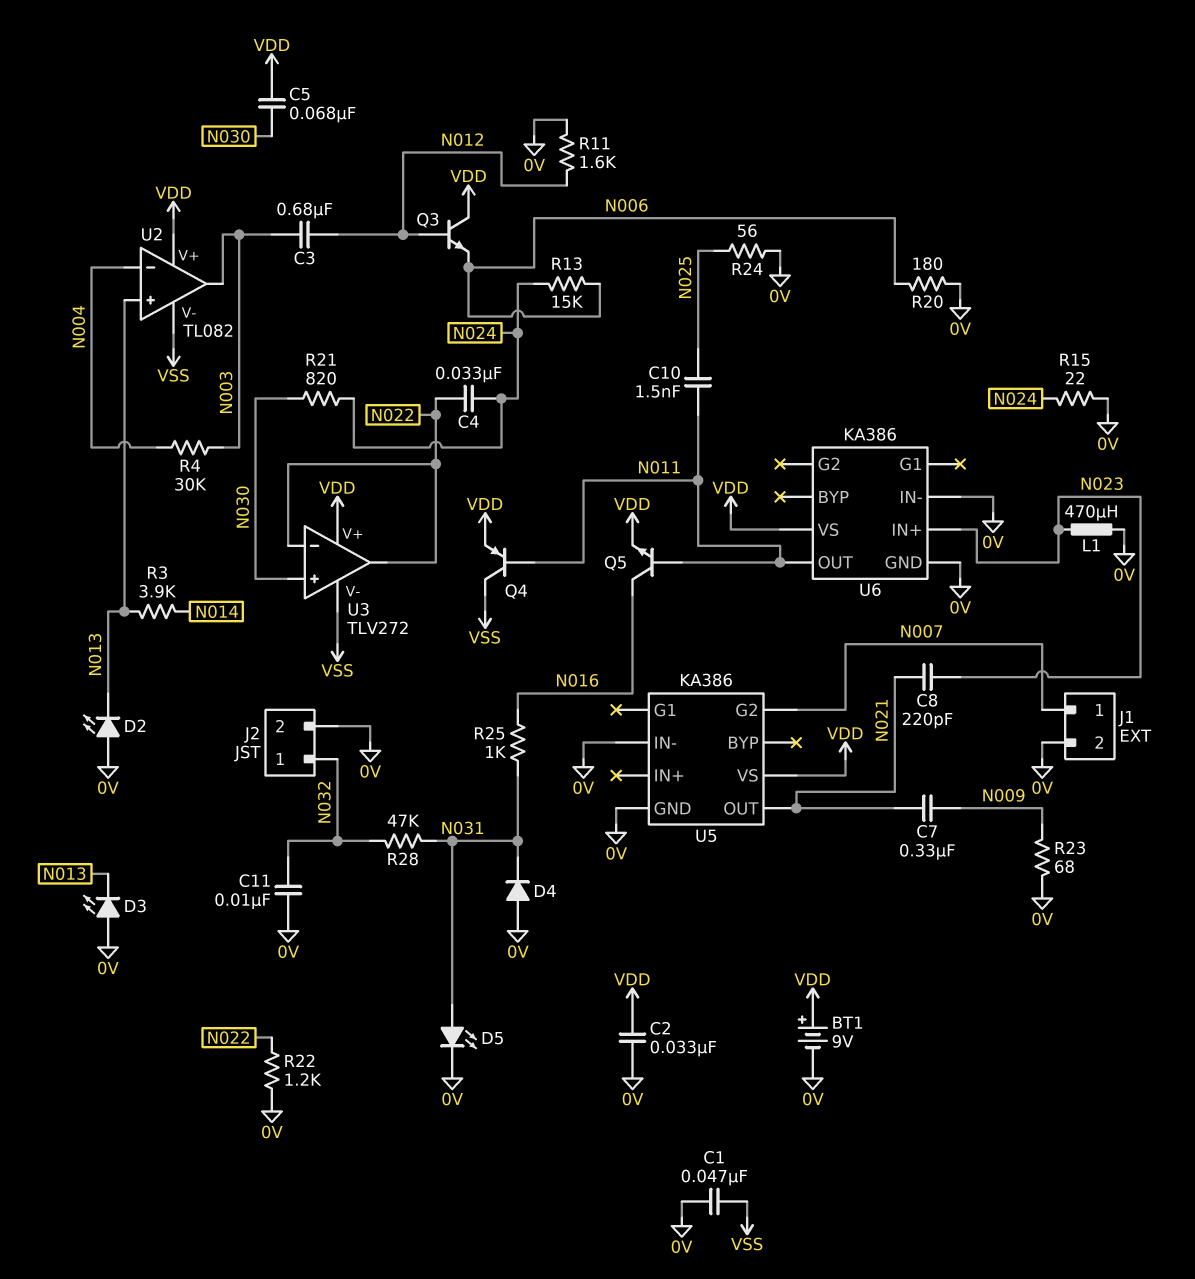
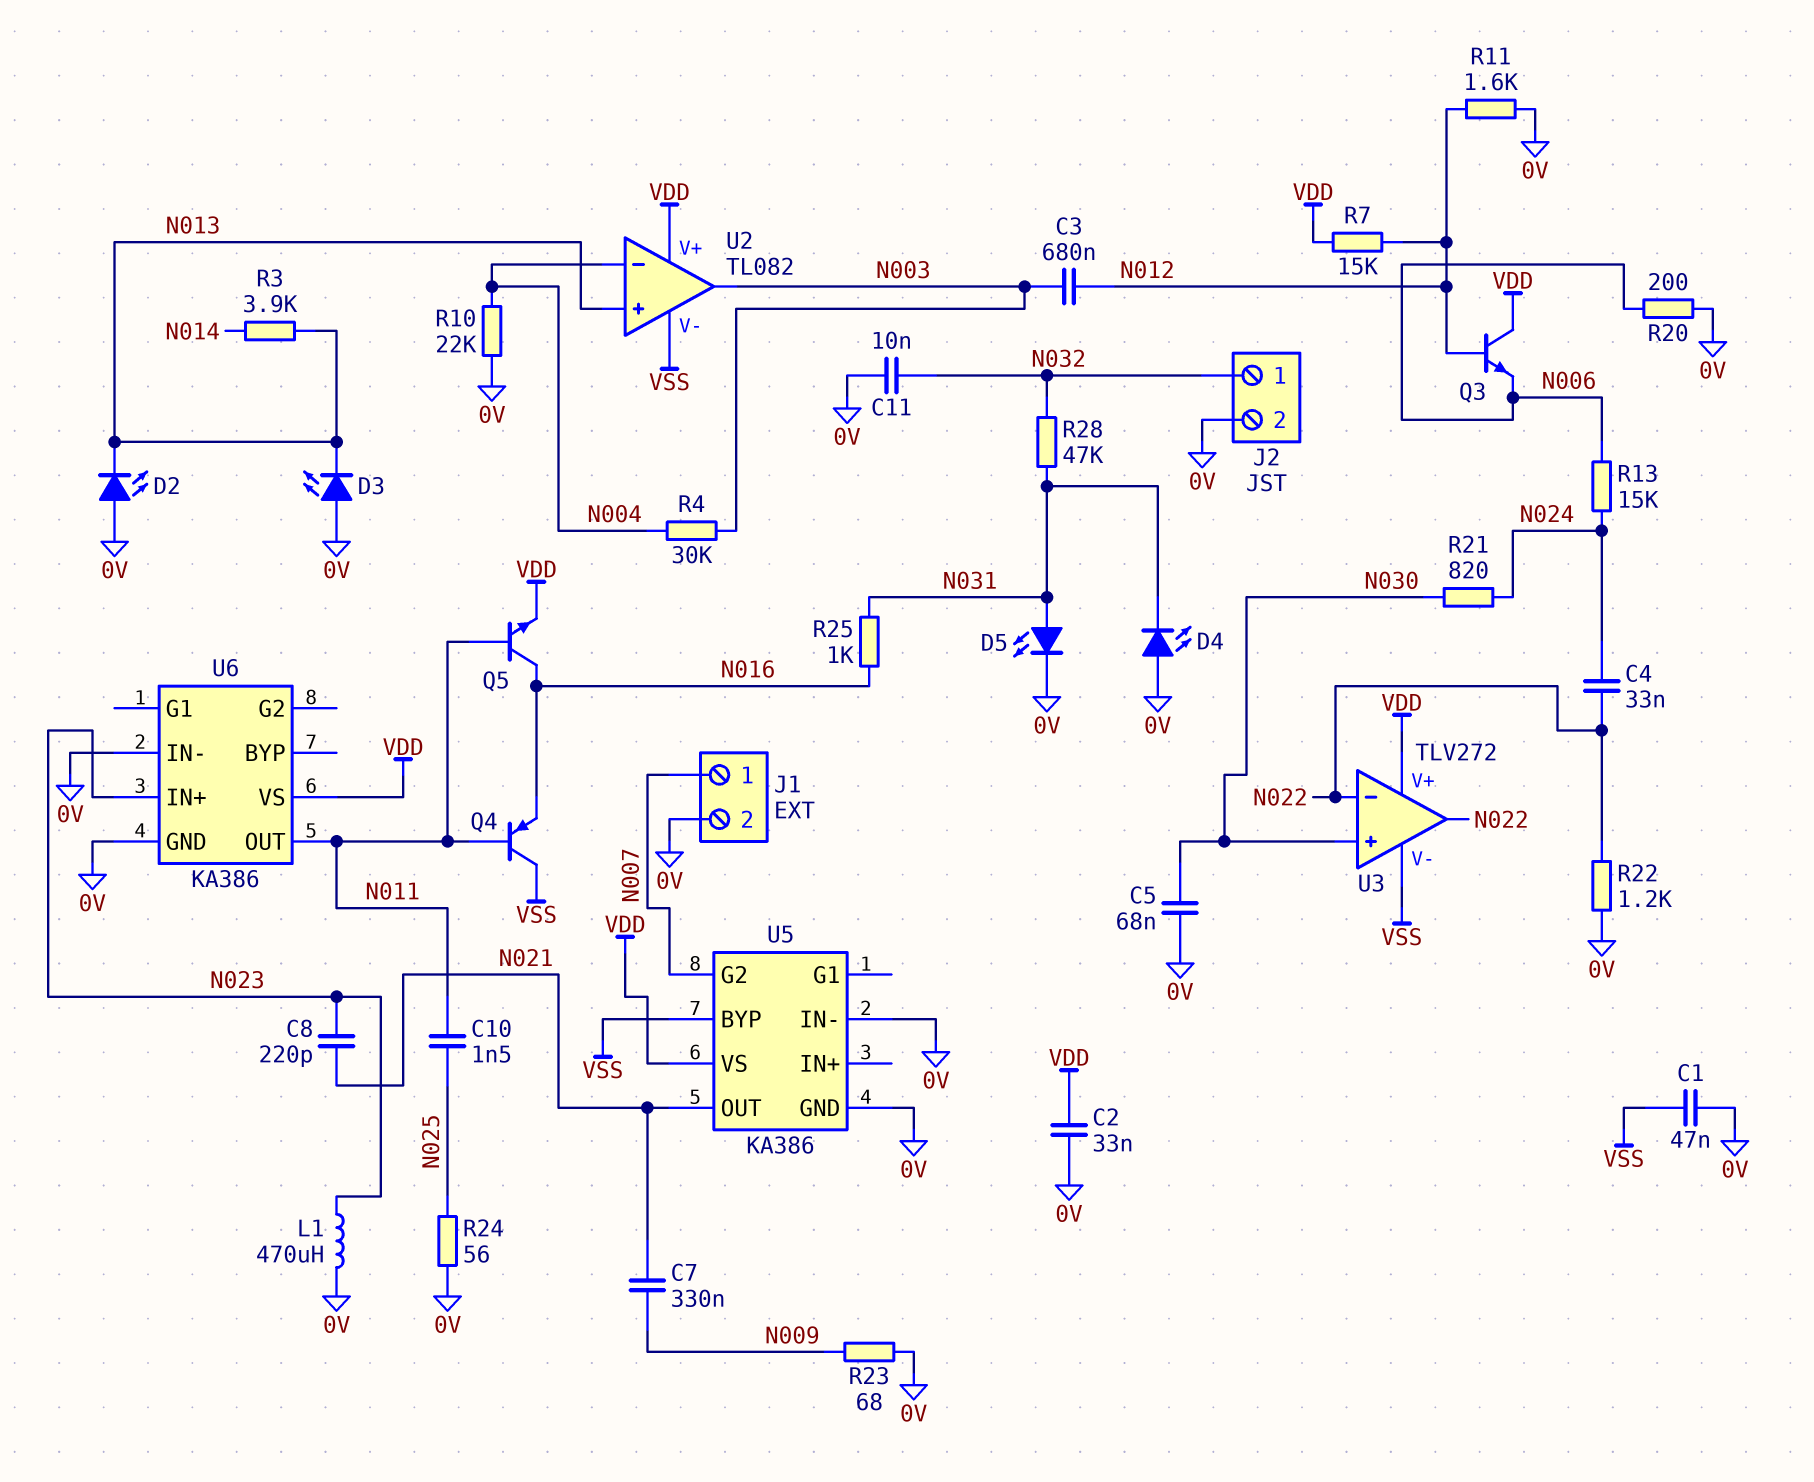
BT1: 9V (plus VDD, minus 0V) -> none
C5: 68nF (N030, VDD) -> 68nF (0V, N030)
D4: diode (A 0V, K N031) -> LED (A 0V, K N031)
Q4: PNP (B N011, C VSS, E VDD) -> PNP (B N011, C VSS, E N016)
R7: none -> 15k (N012, VDD)
R10: none -> 22k (0V, N004)
R15: 22 (0V, N024) -> none
R20: 180 (0V, N006) -> 200 (0V, N006)
U5 pin BYP: none -> VSS

